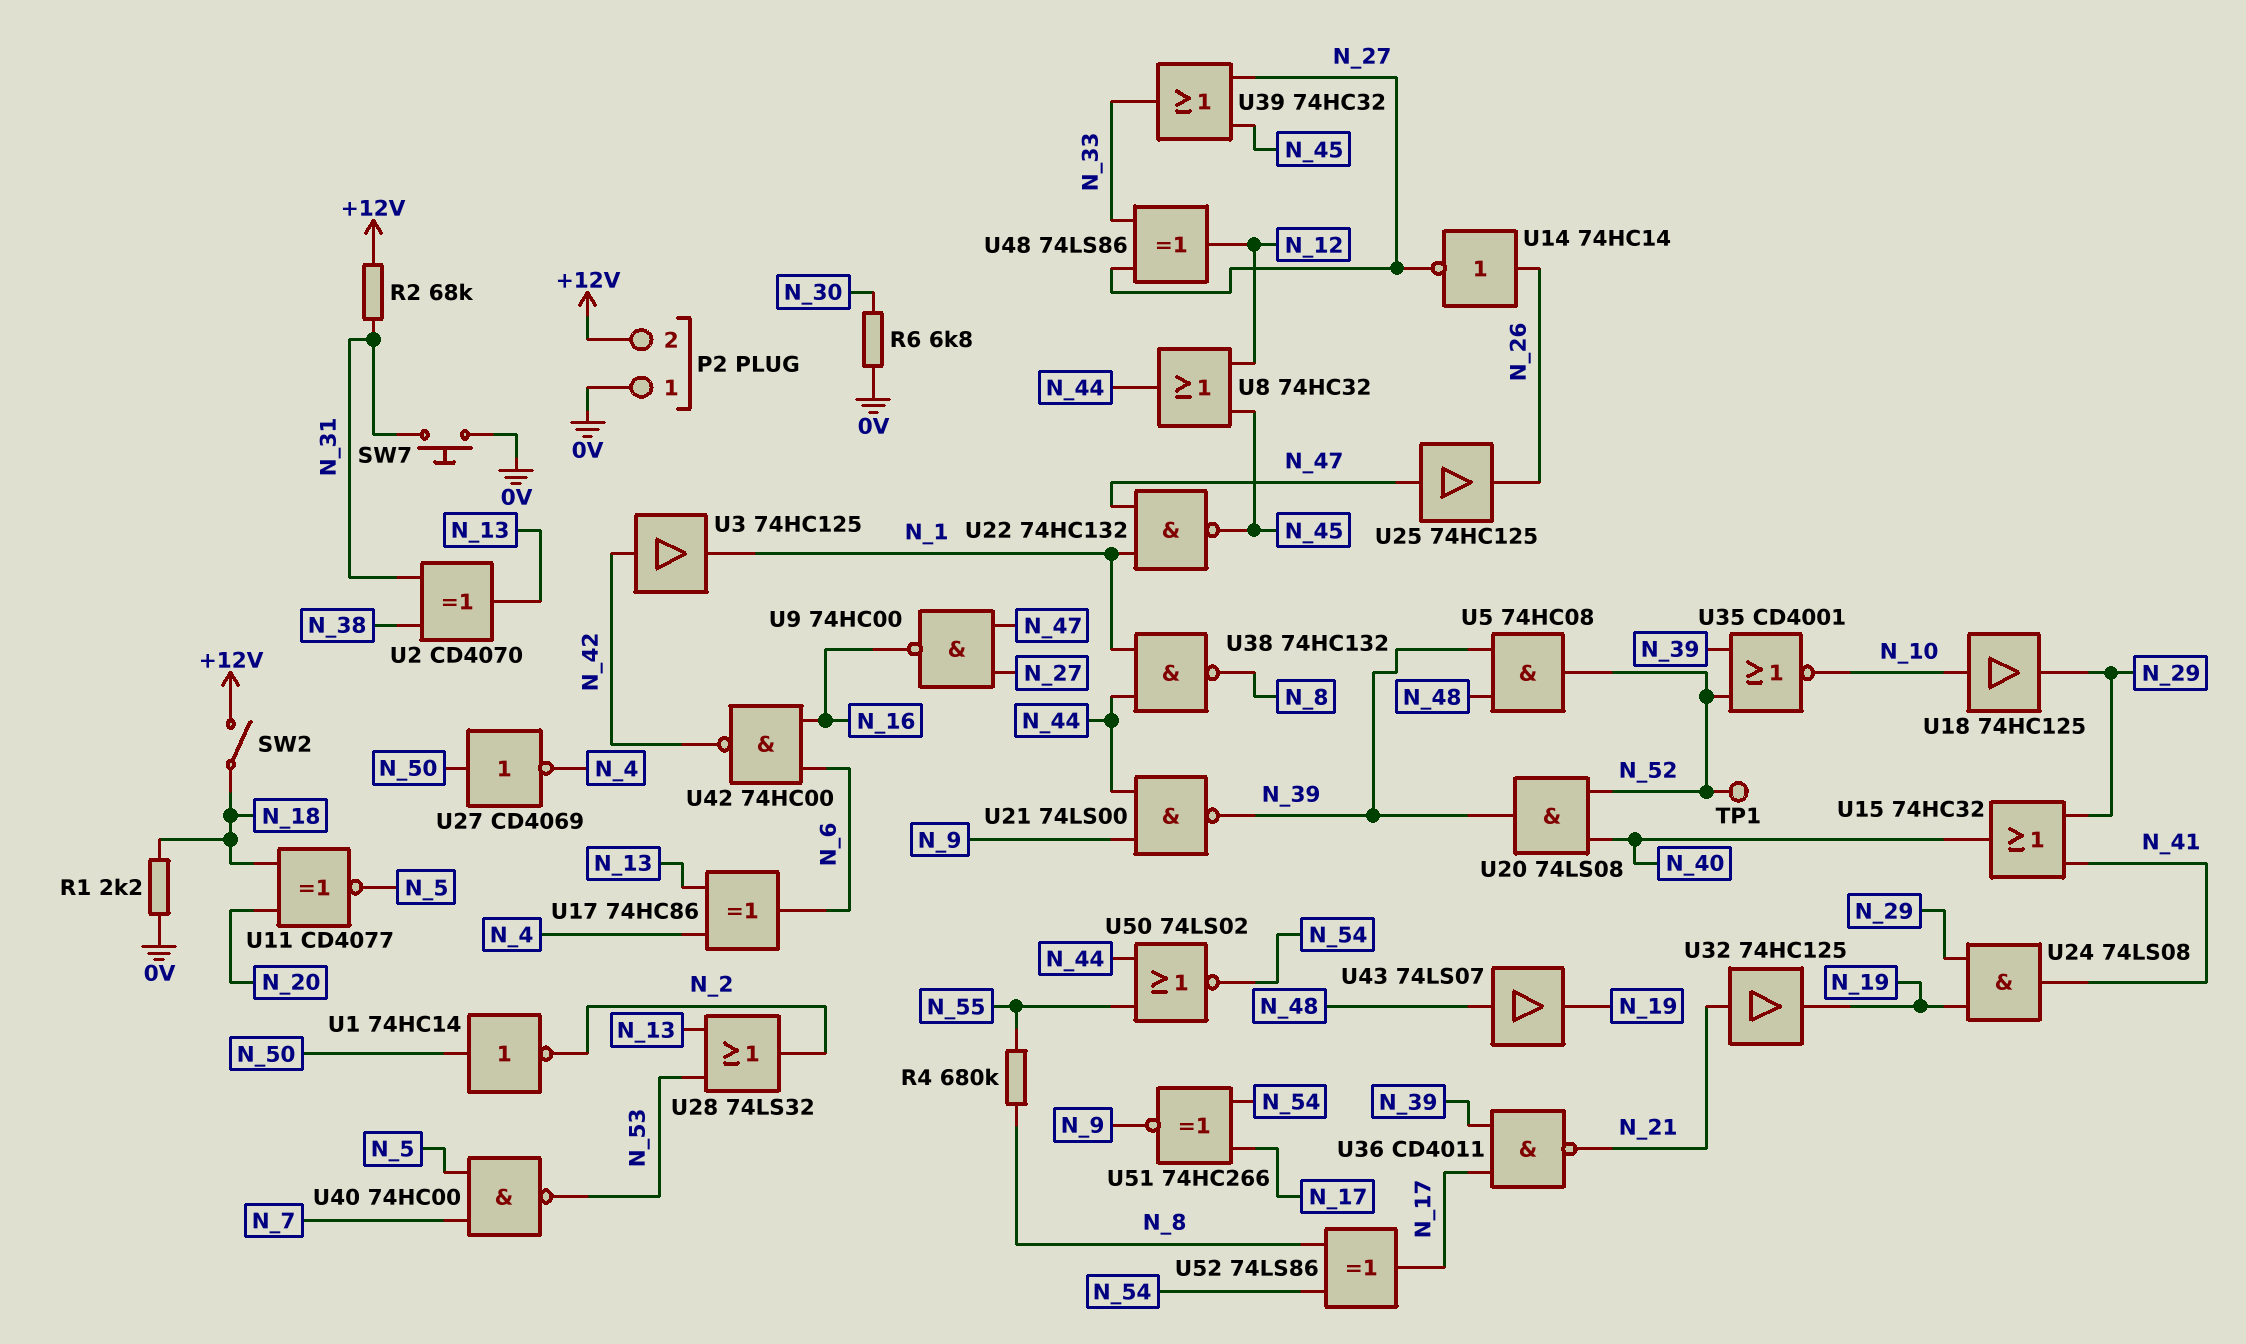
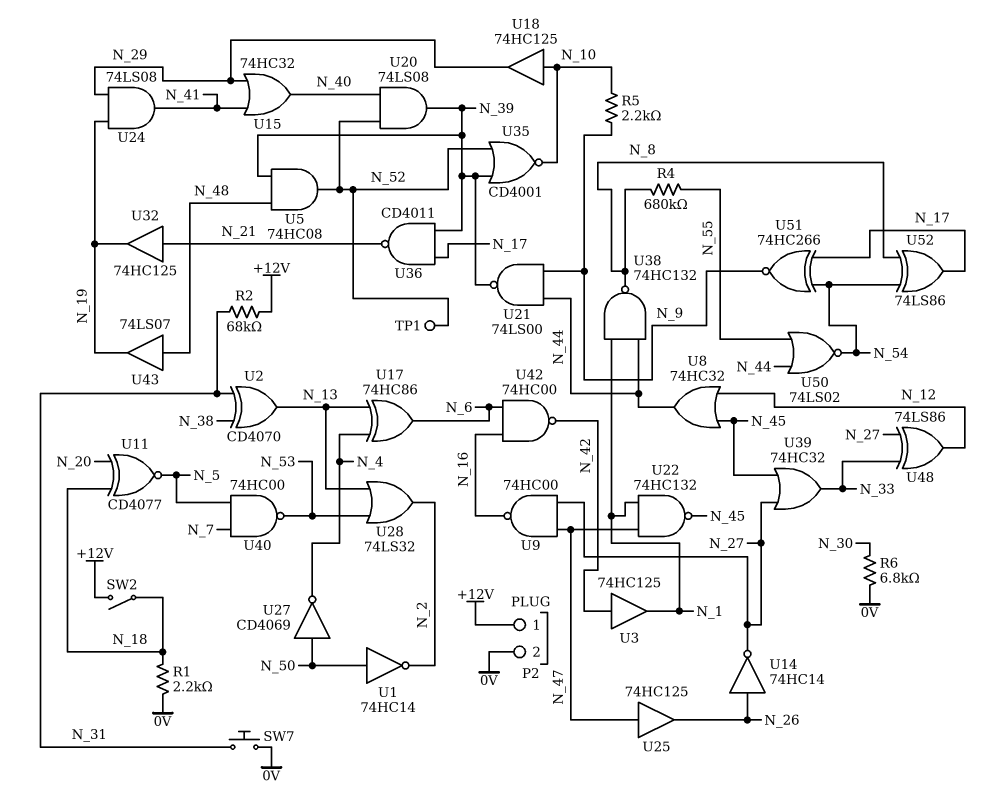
P2 pin 1: 0V -> +12V
P2 pin 2: +12V -> 0V
R5: none -> 2.2k (N_9, N_10)

